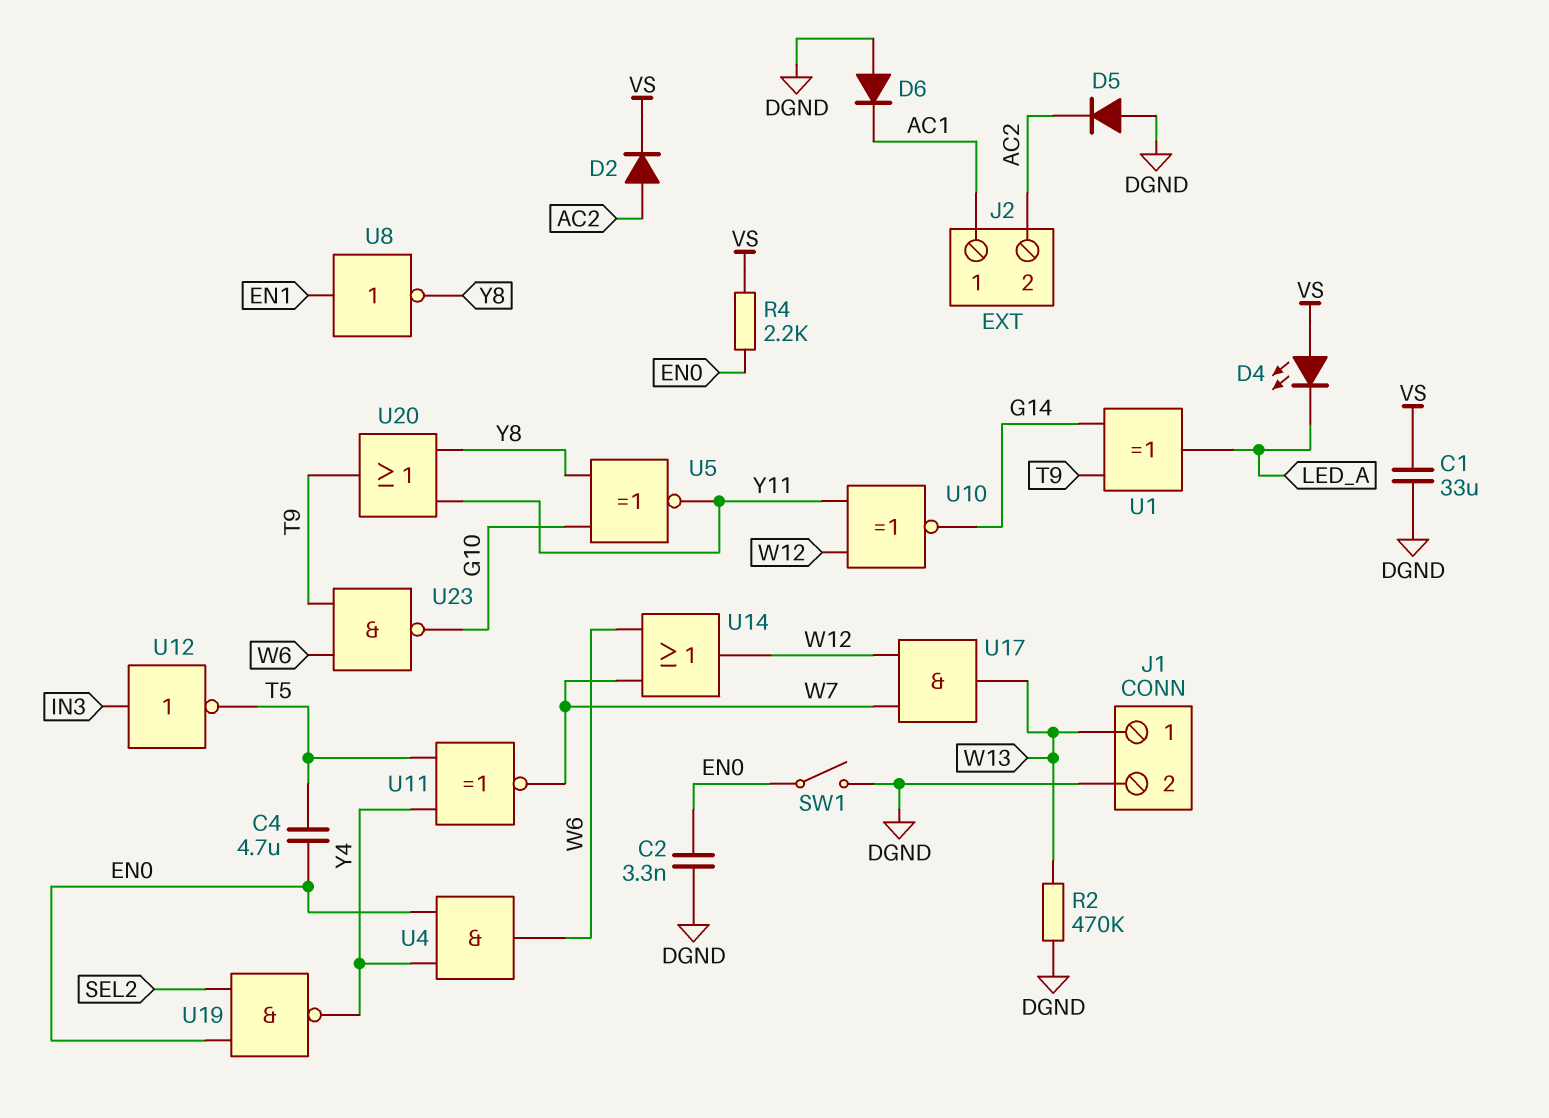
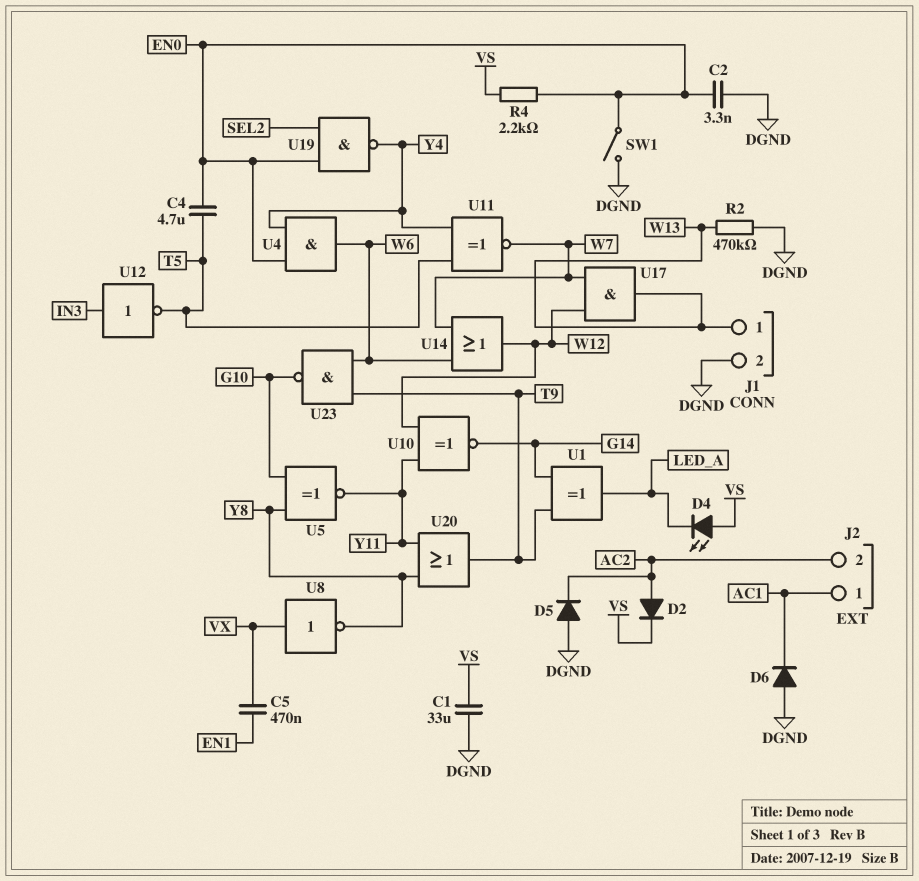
C5: none -> 470nF (EN1, VX)
U8: NOT (in EN1, out Y8) -> NOT (in VX, out Y8)

